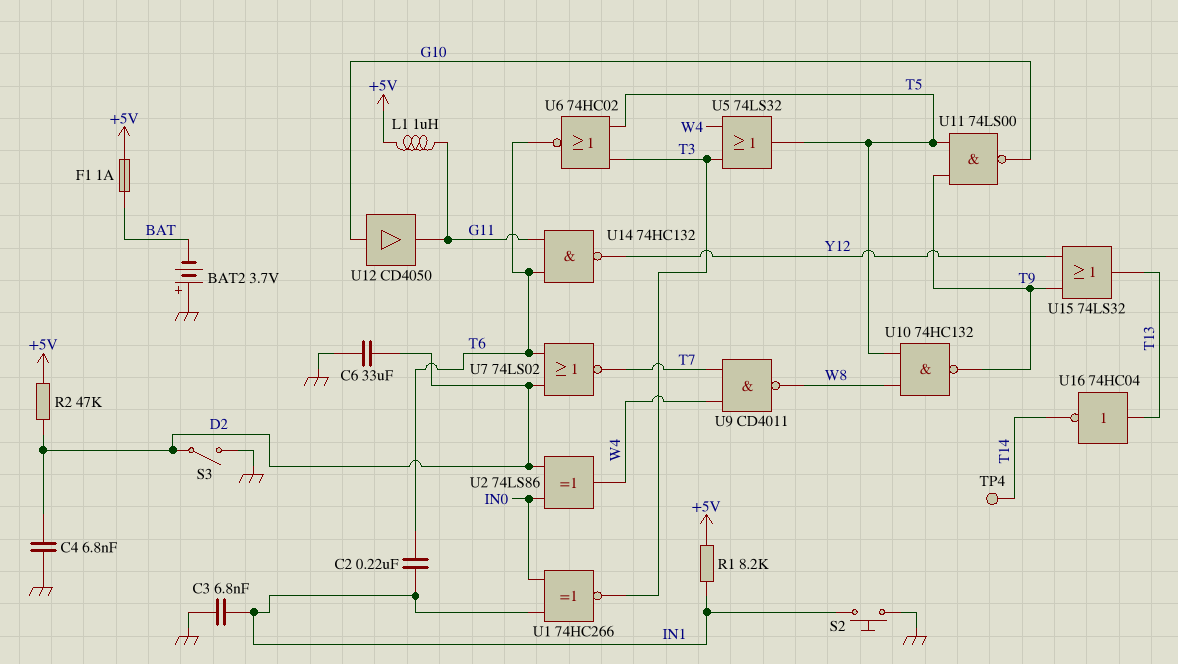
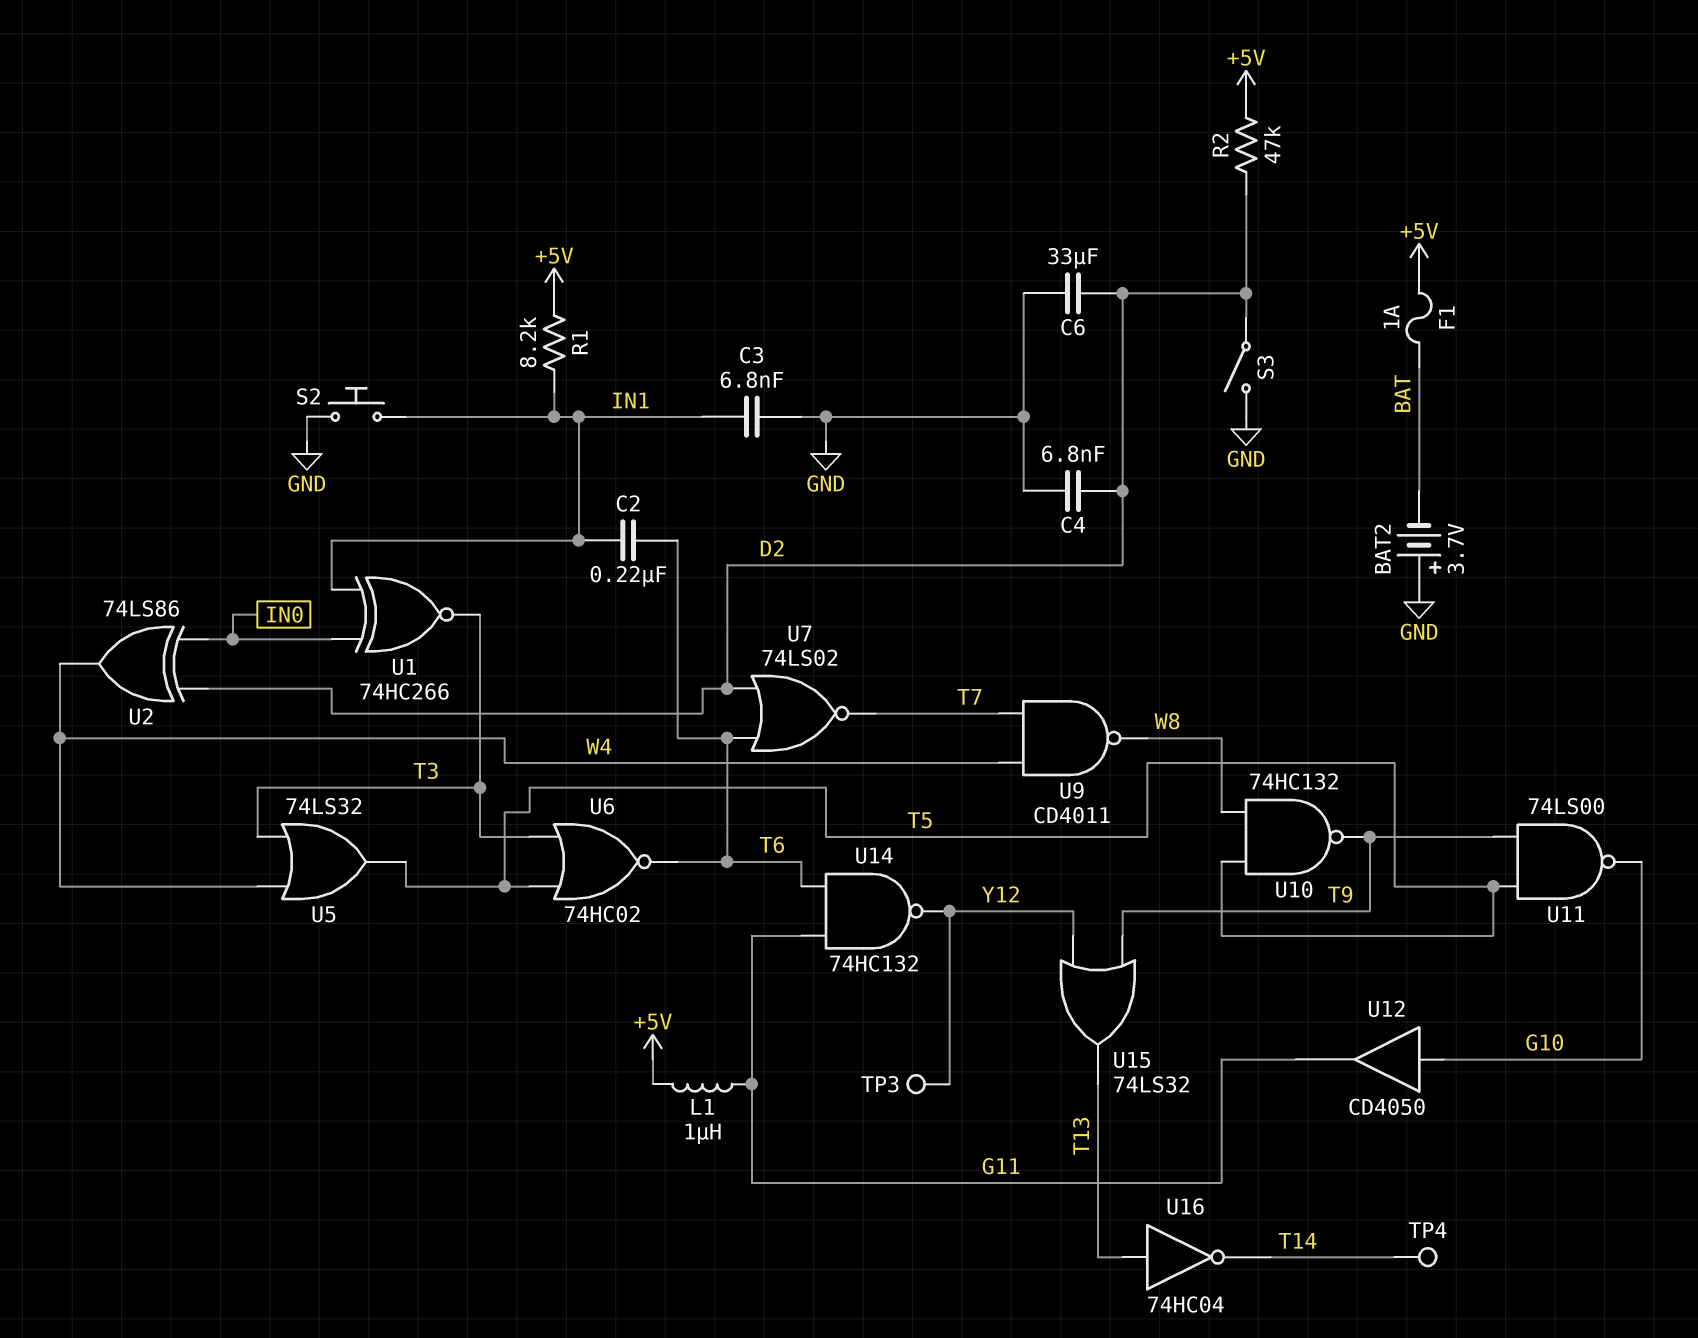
TP3: none -> test point (Y12)

